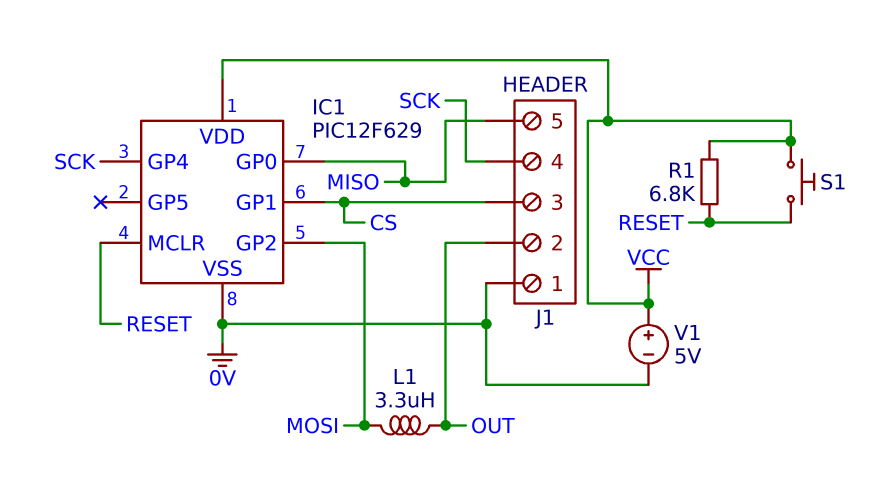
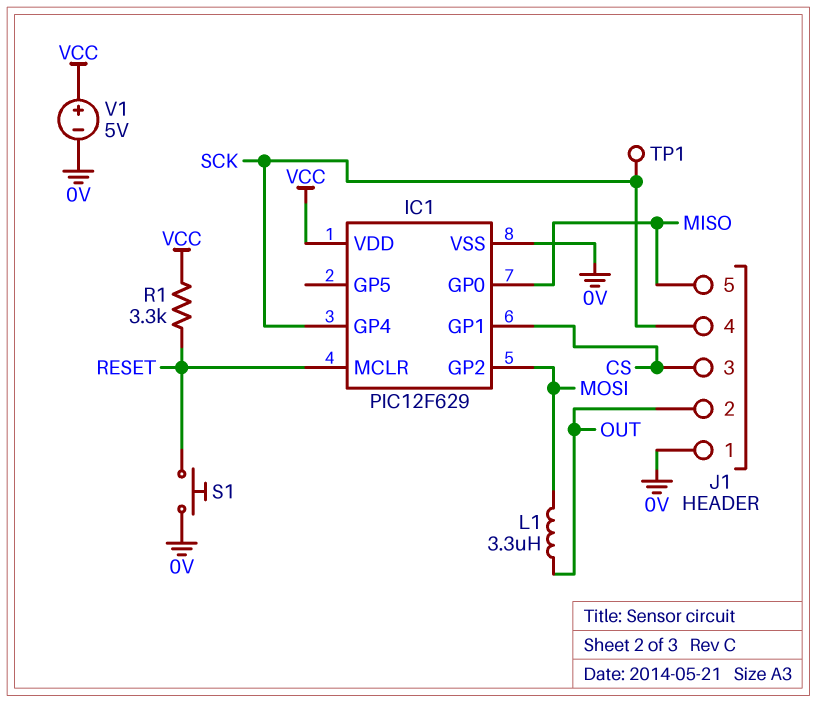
R1: 6.8k (RESET, VCC) -> 3.3k (RESET, VCC)
S1: button (RESET, VCC) -> button (0V, RESET)
TP1: none -> test point (SCK)

